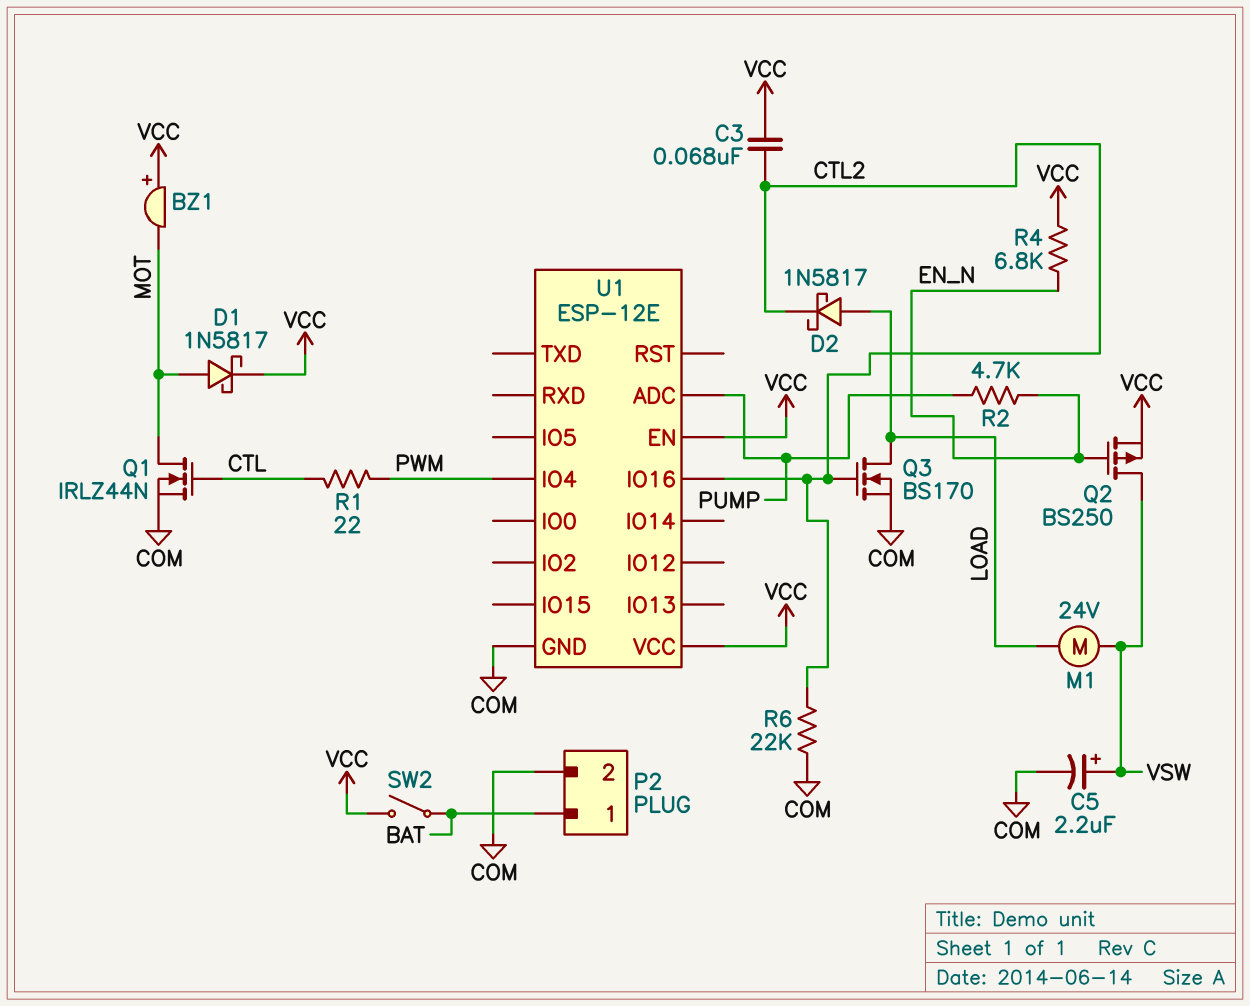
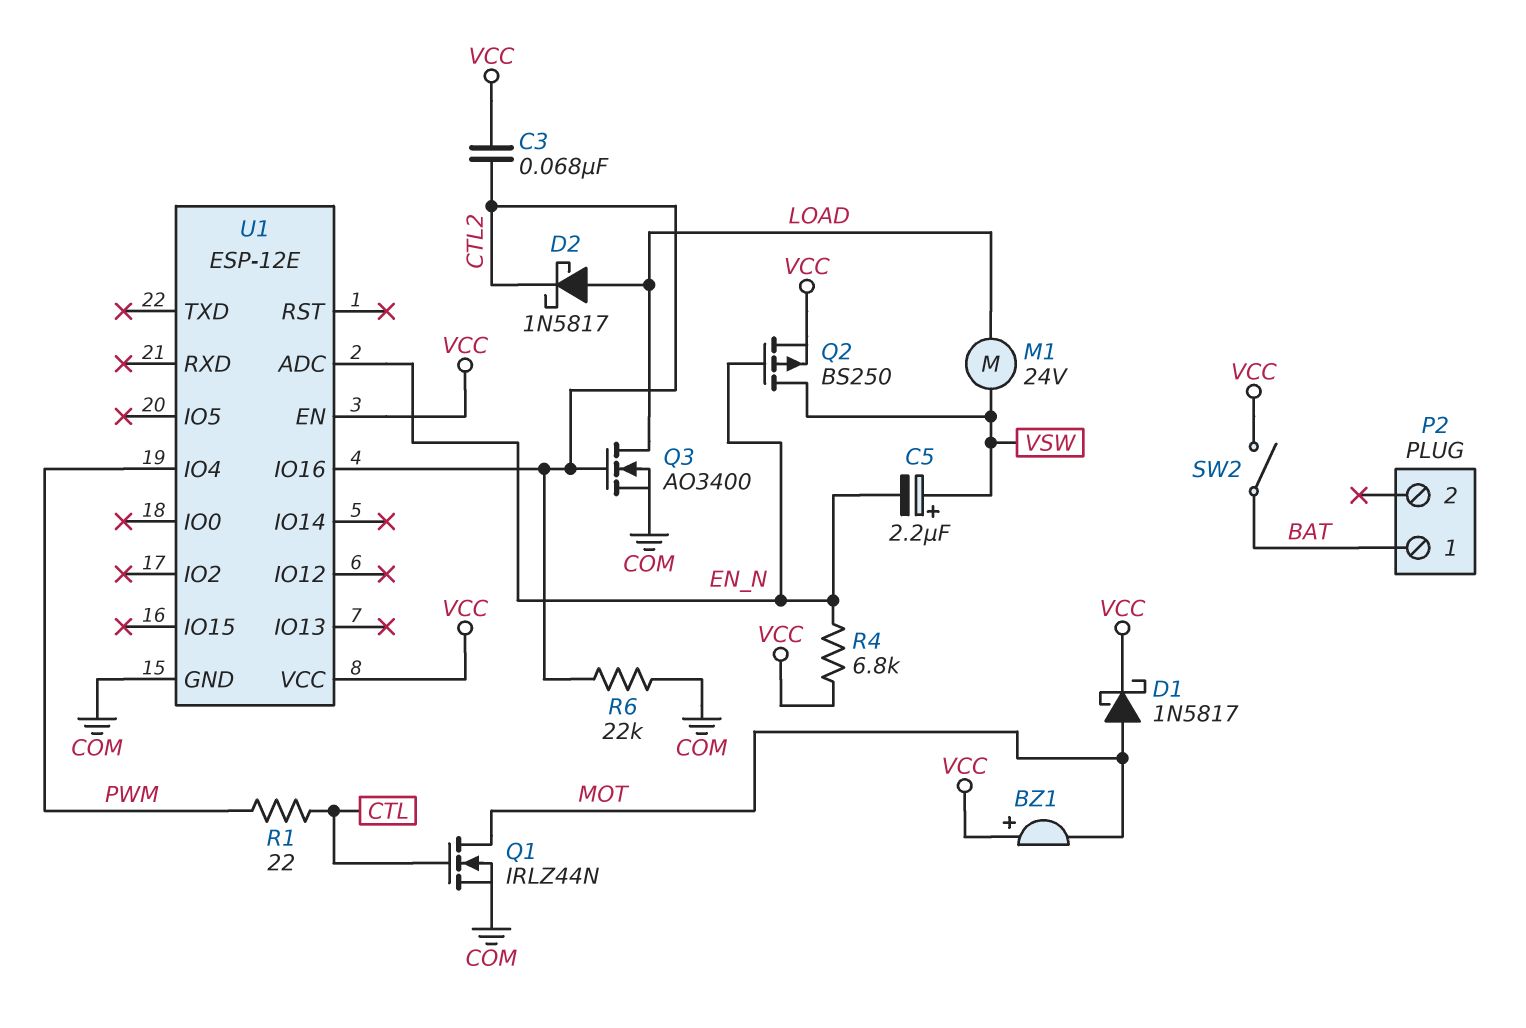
C5: 2.2uF (plus VSW, minus COM) -> 2.2uF (plus VSW, minus EN_N)
P2 pin 2: COM -> none
Q3: NMOS BS170 (G CTL2, D LOAD, S COM) -> NMOS AO3400 (G CTL2, D LOAD, S COM)
R2: 4.7k (EN_N, PUMP) -> none
U1 pin ADC: PUMP -> EN_N

